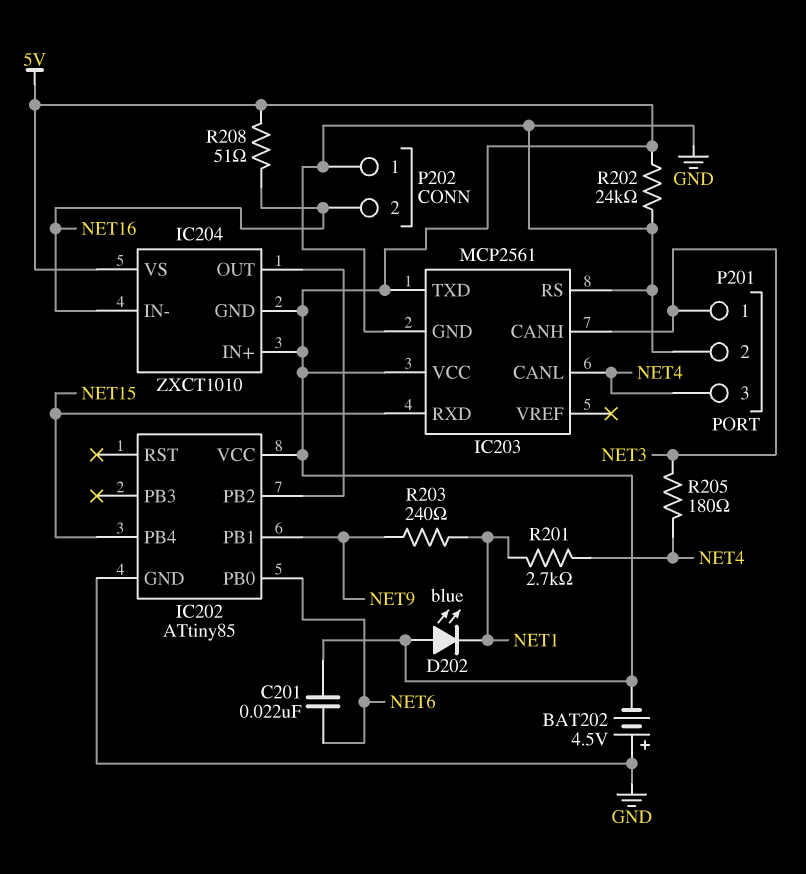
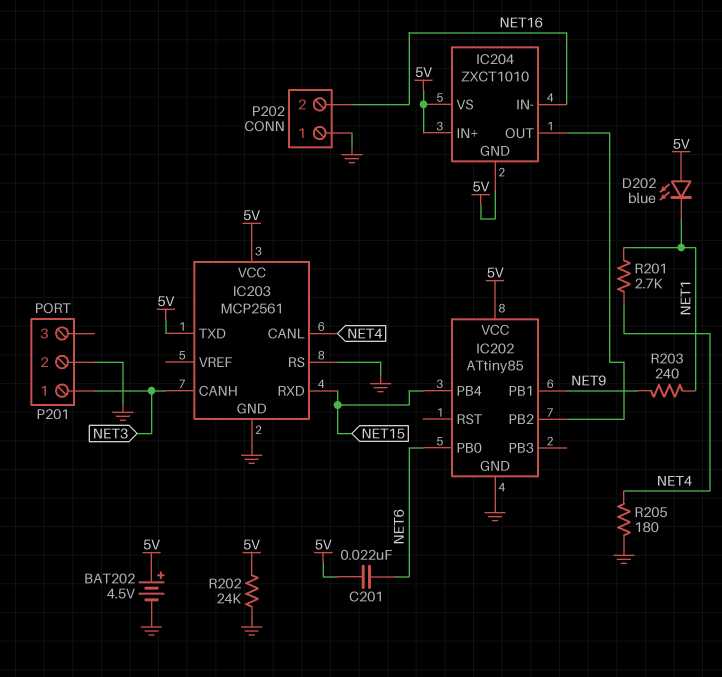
BAT202: 4.5V (plus GND, minus 5V) -> 4.5V (plus 5V, minus GND)
P201 pin 3: NET4 -> none
R205: 180 (NET3, NET4) -> 180 (GND, NET4)
R208: 51 (5V, NET16) -> none

